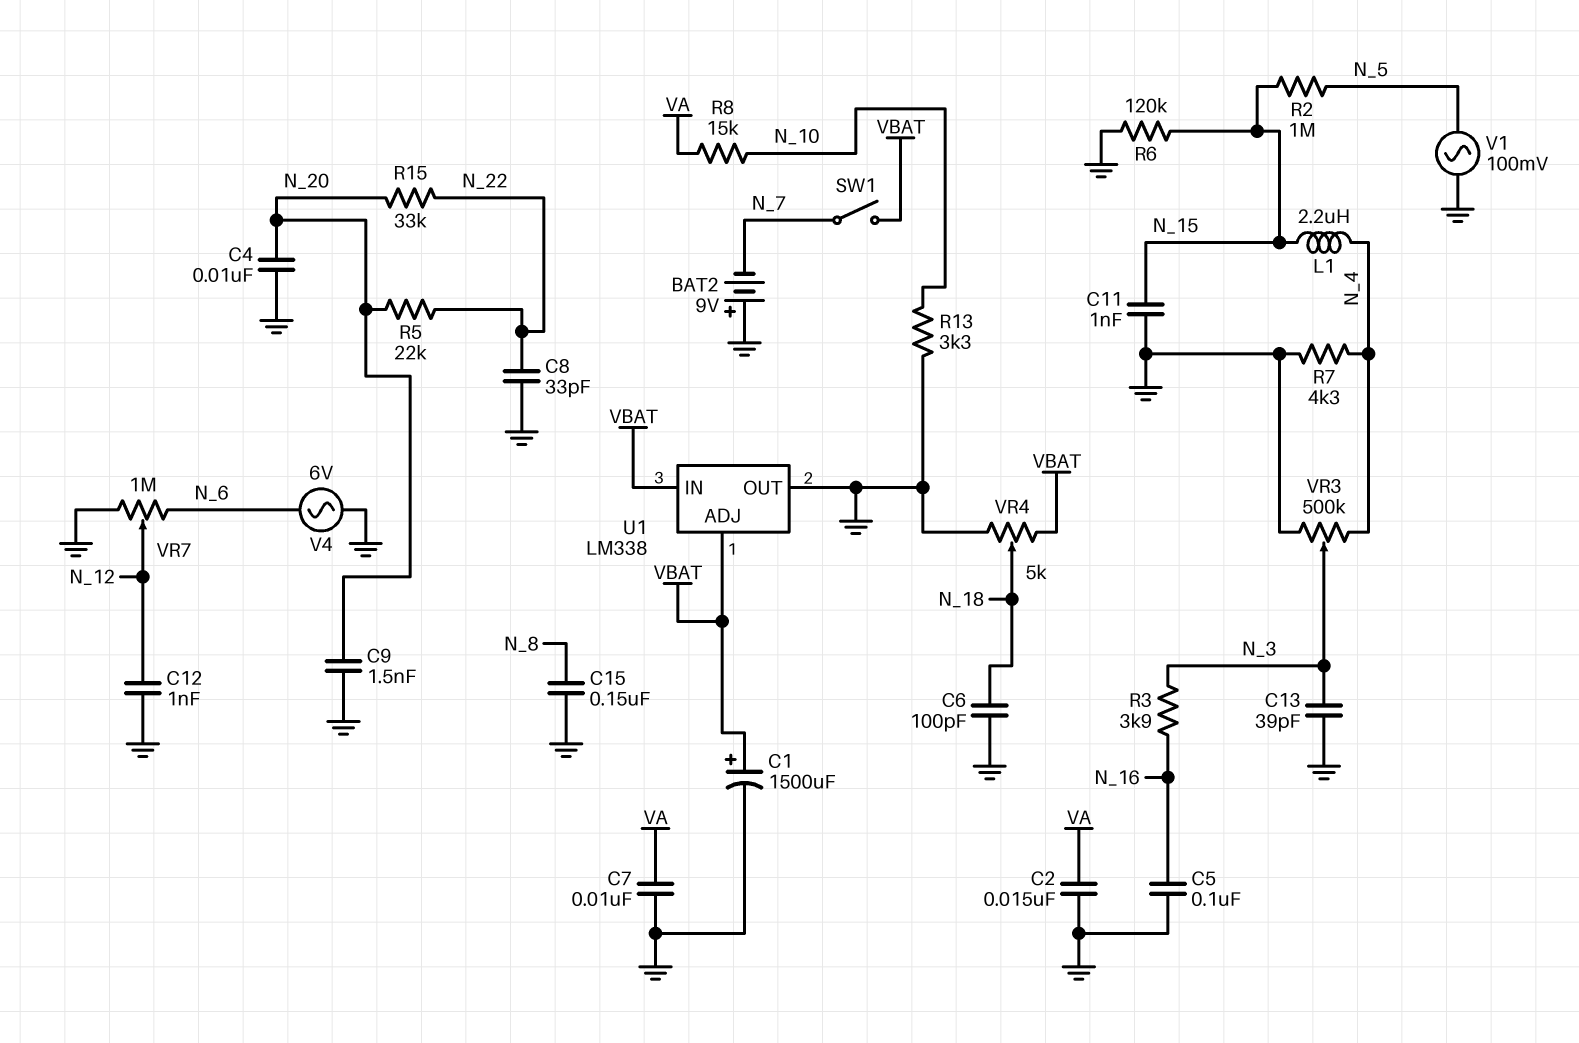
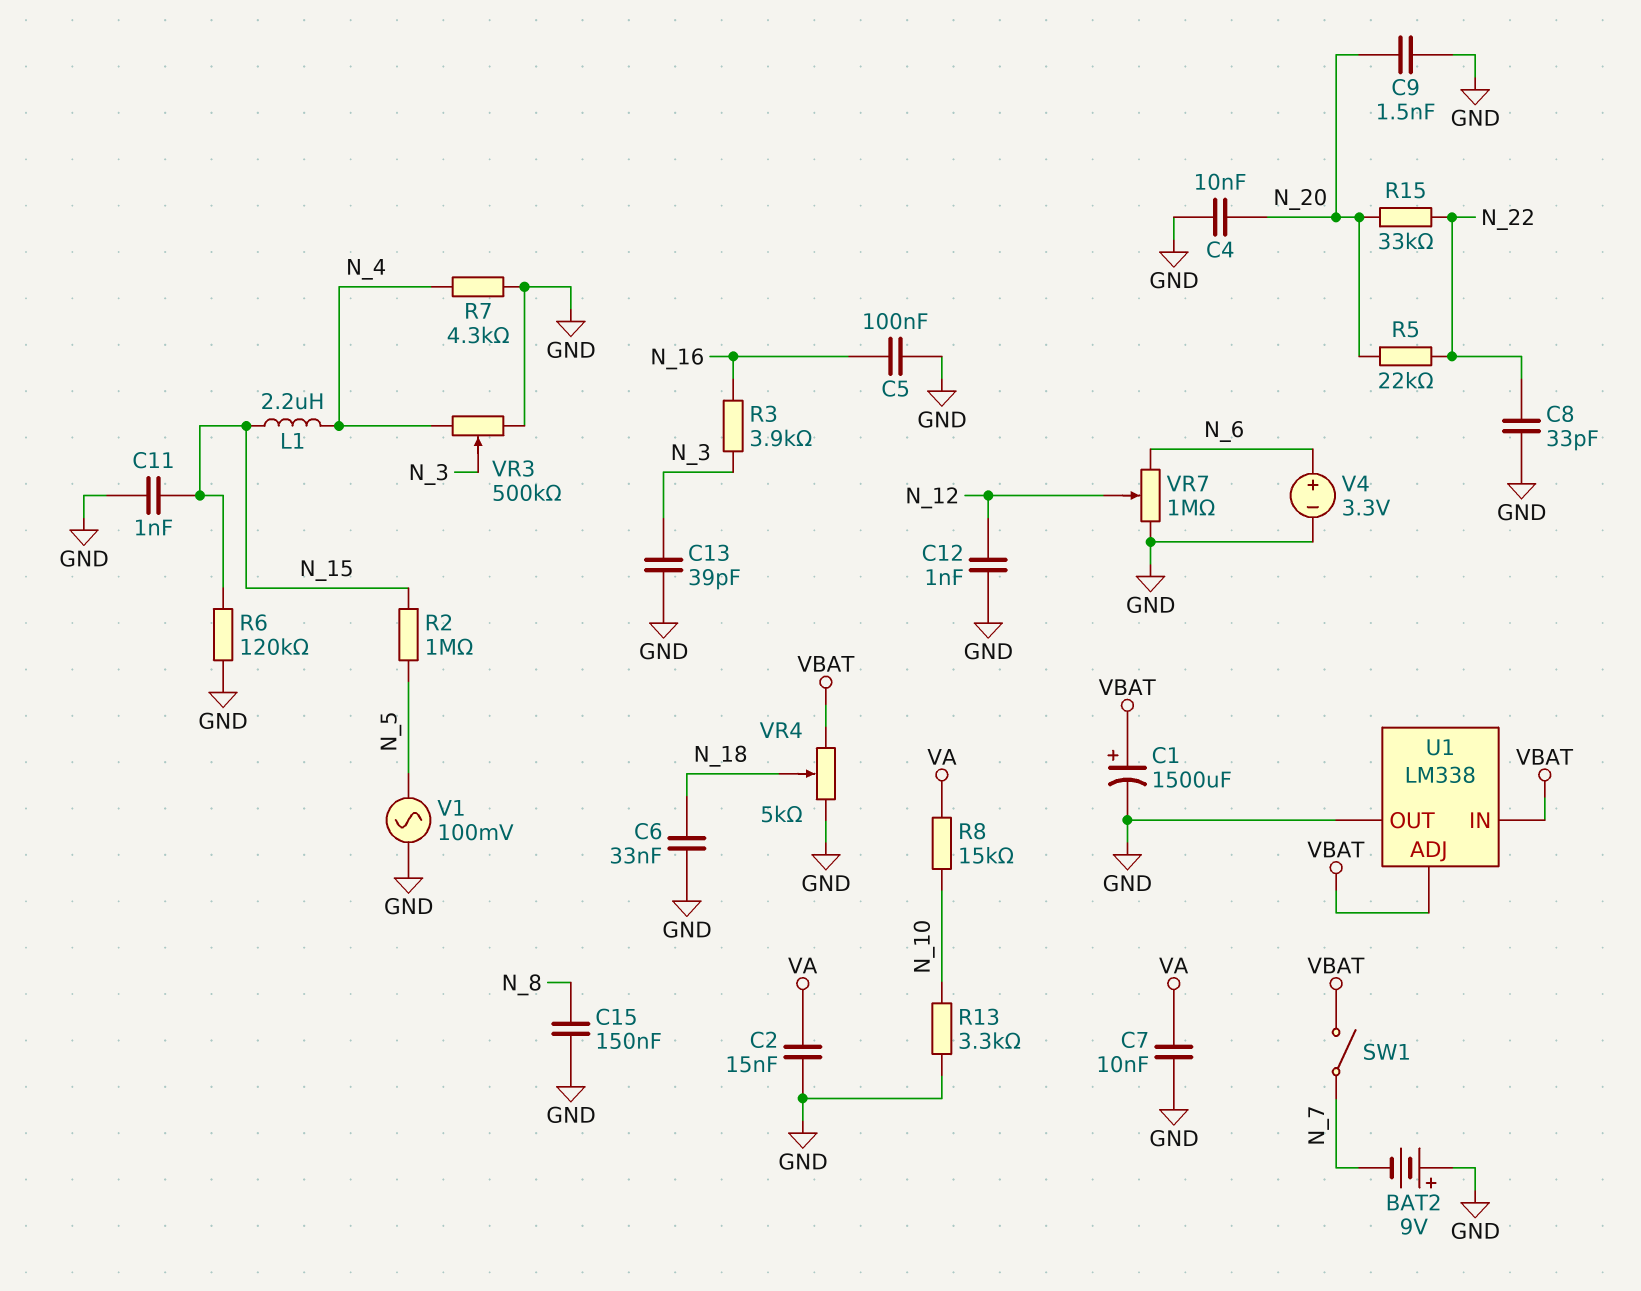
C6: 100pF (GND, N_18) -> 33nF (GND, N_18)
V4: AC 6V (GND, N_6) -> 3.3V (plus N_6, minus GND)

